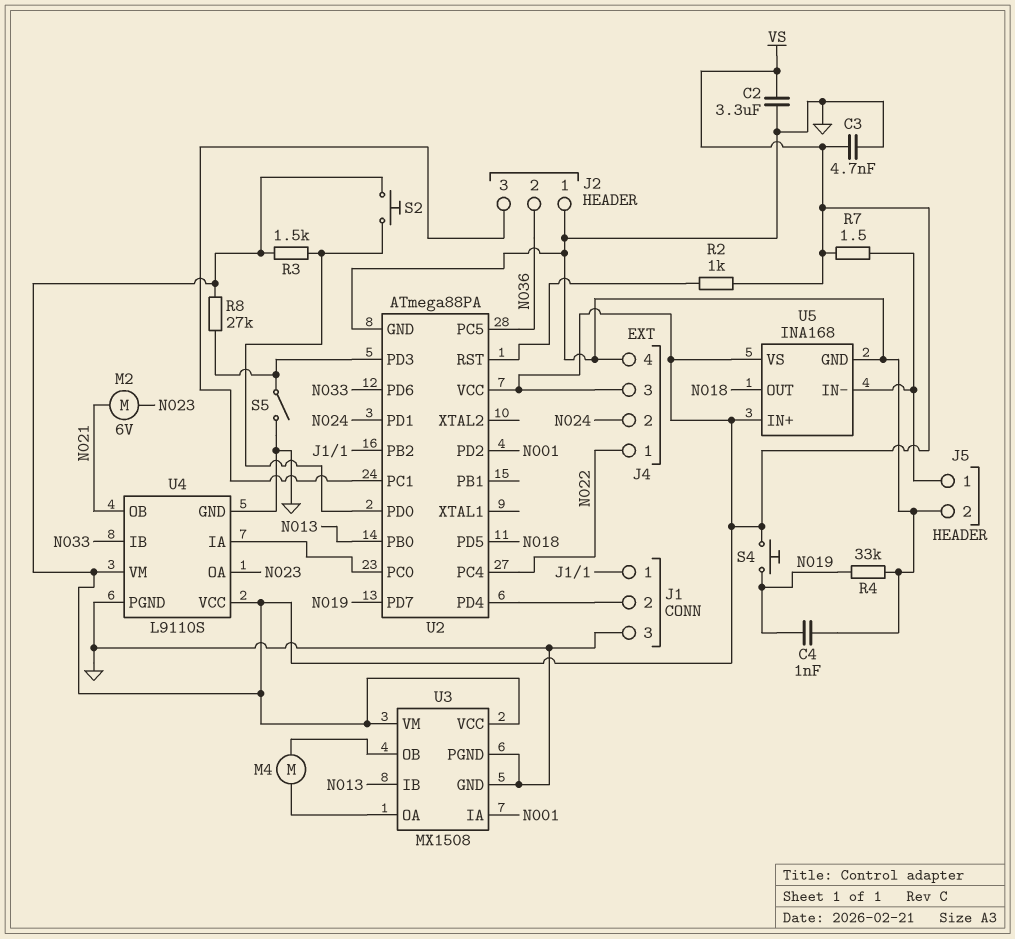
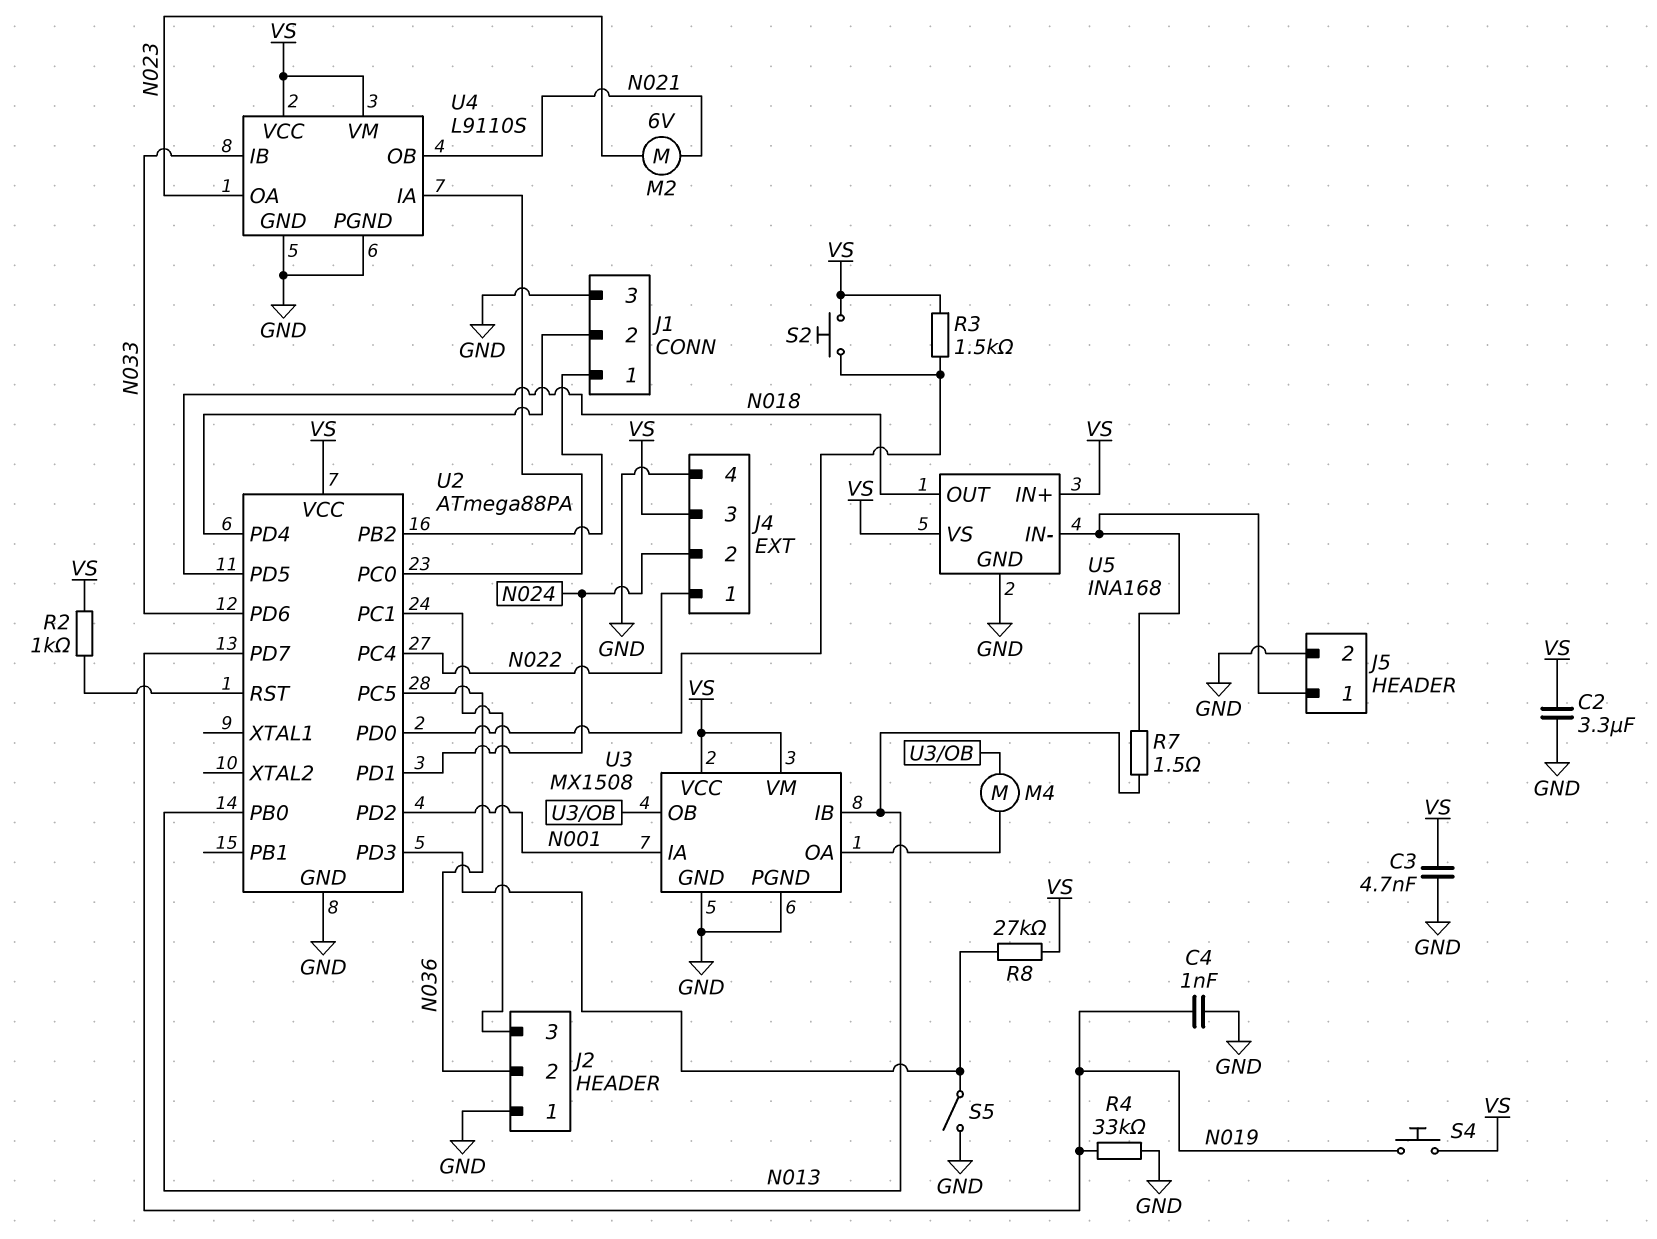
R7: 1.5 (J5/1, VS) -> 1.5 (J5/1, N013)

